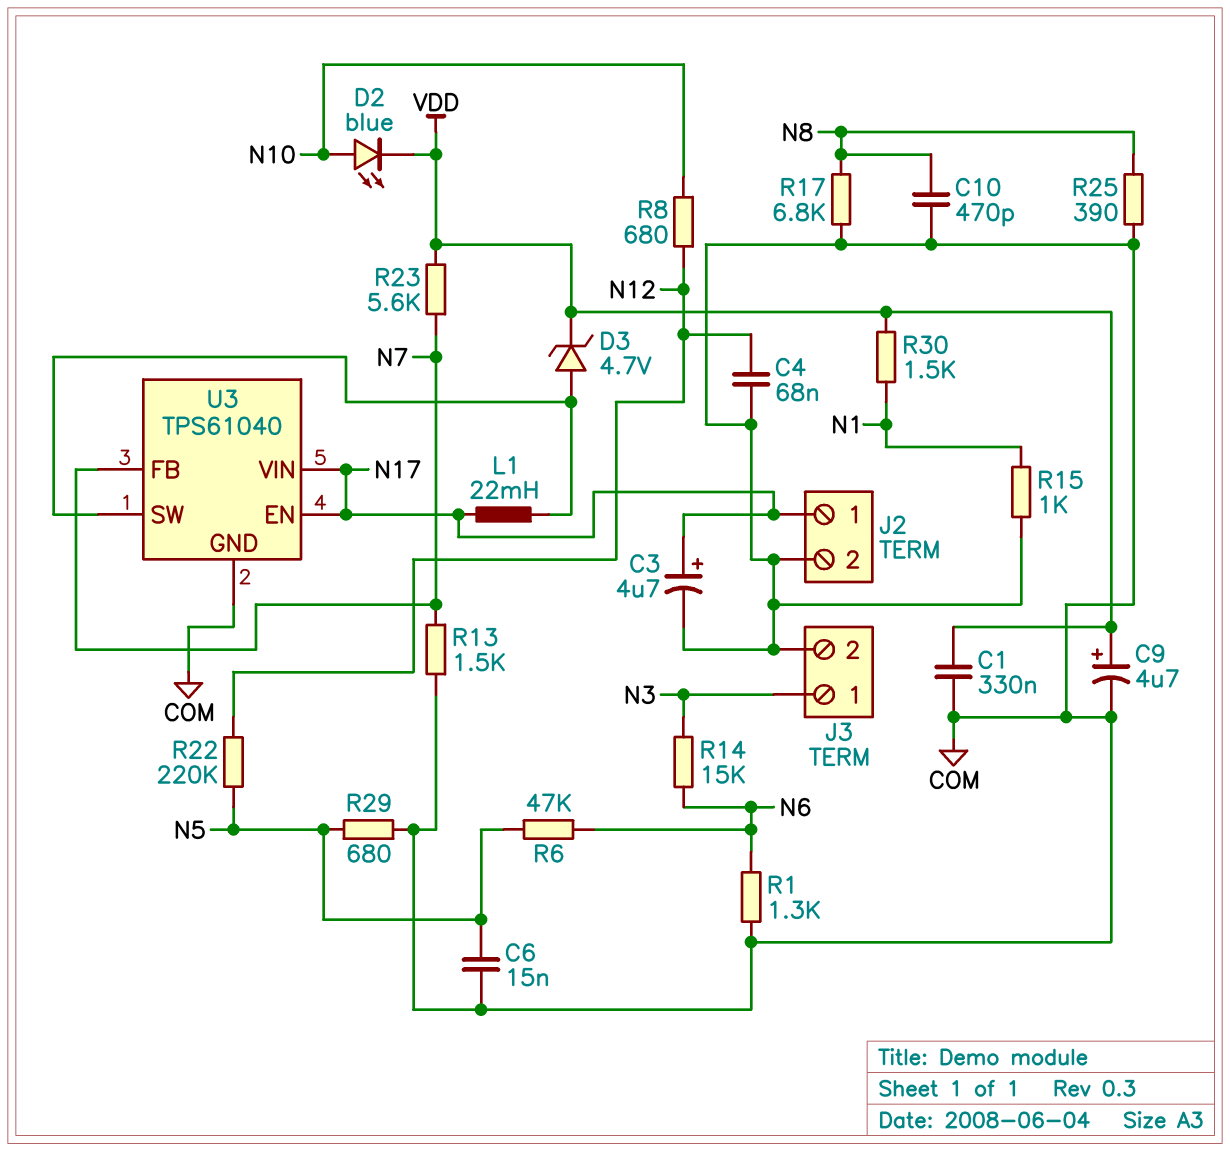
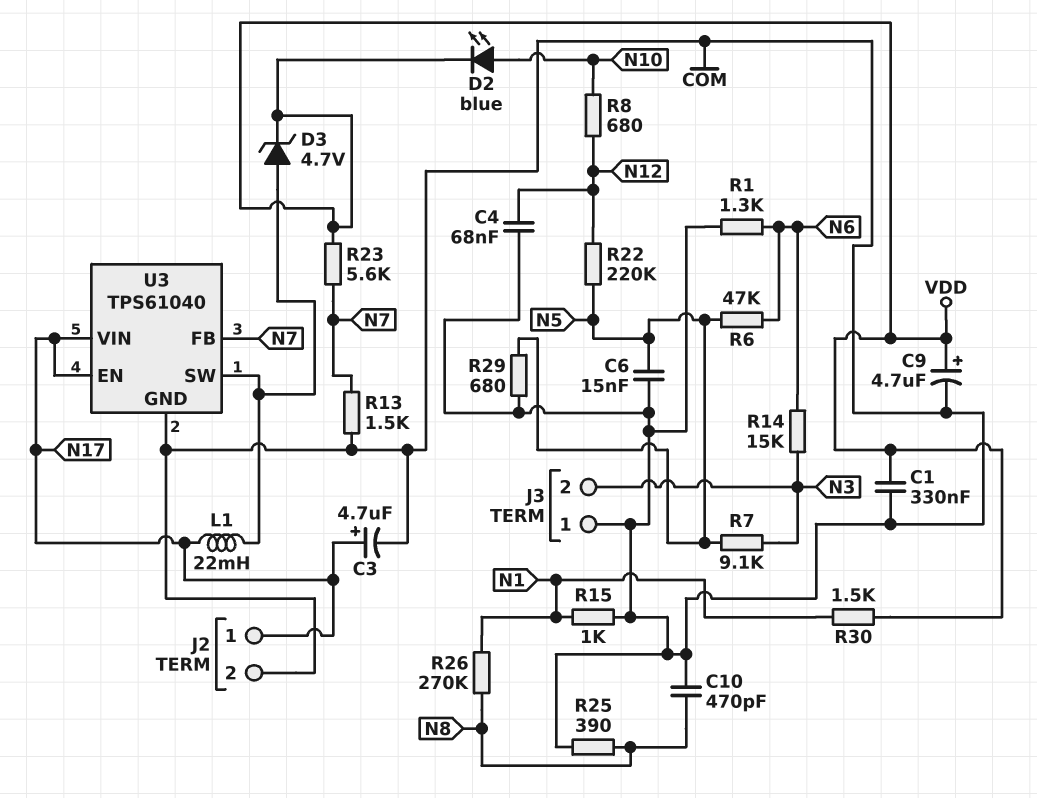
J3 pin 1: N3 -> COM
J3 pin 2: COM -> N3
R7: none -> 9.1k (N3, N5)
R17: 6.8k (COM, N8) -> none
R26: none -> 270k (N1, N8)

